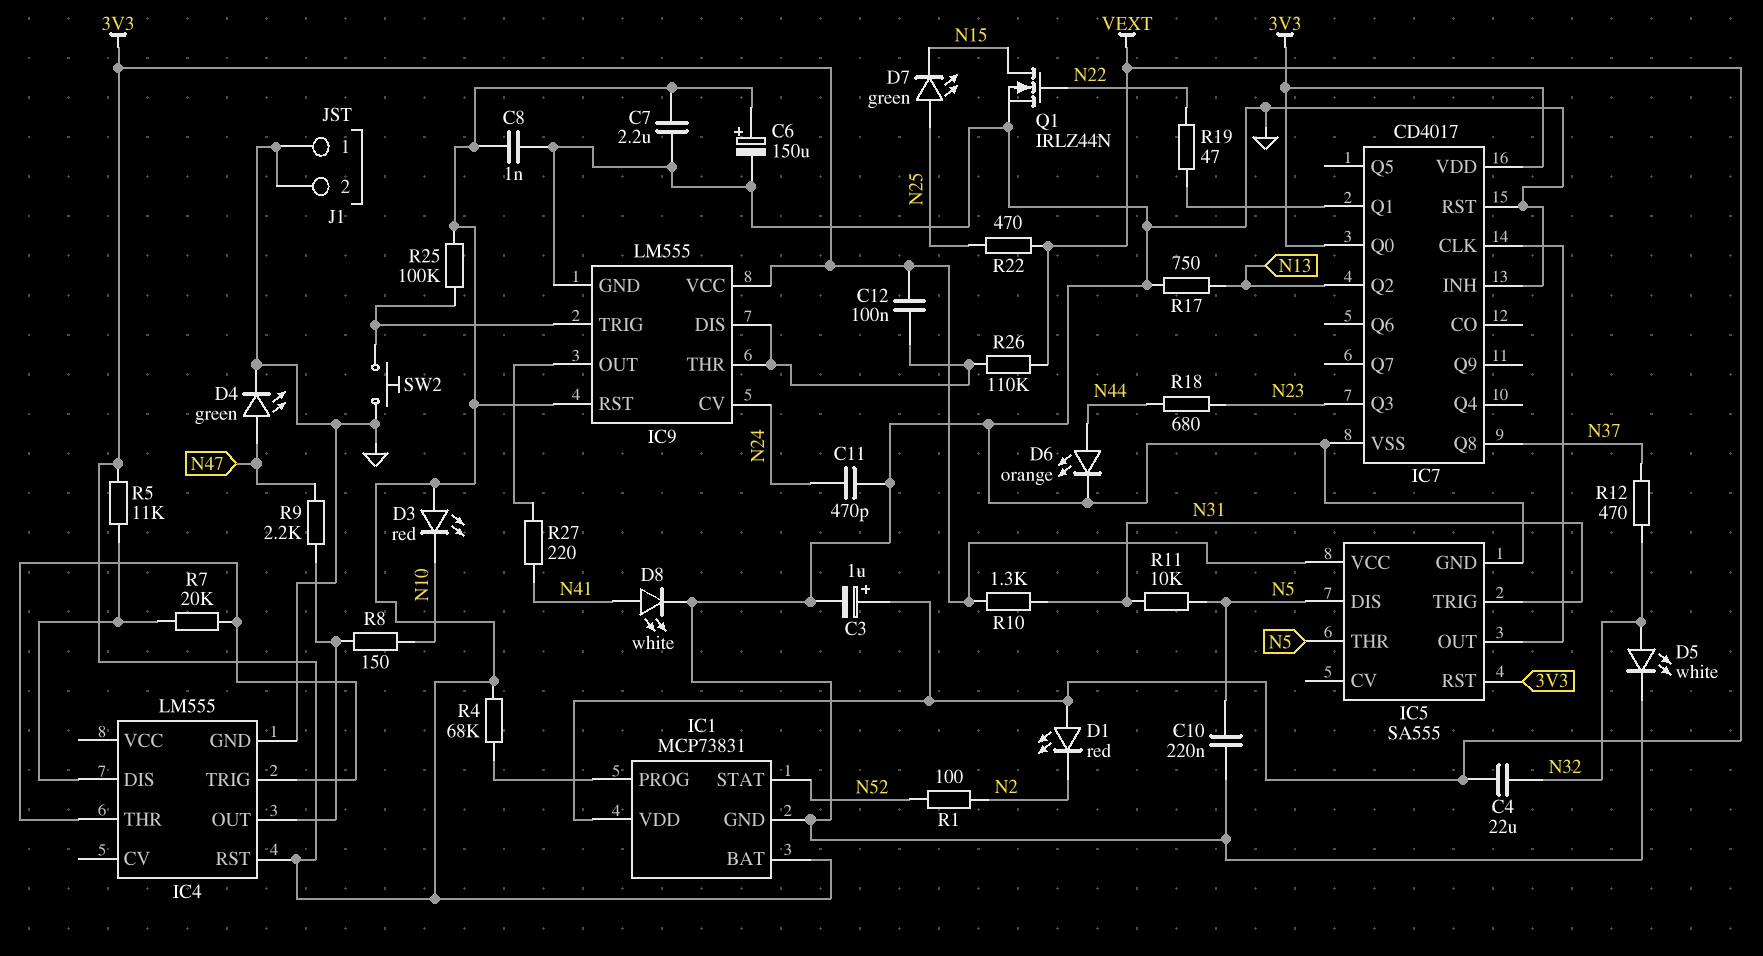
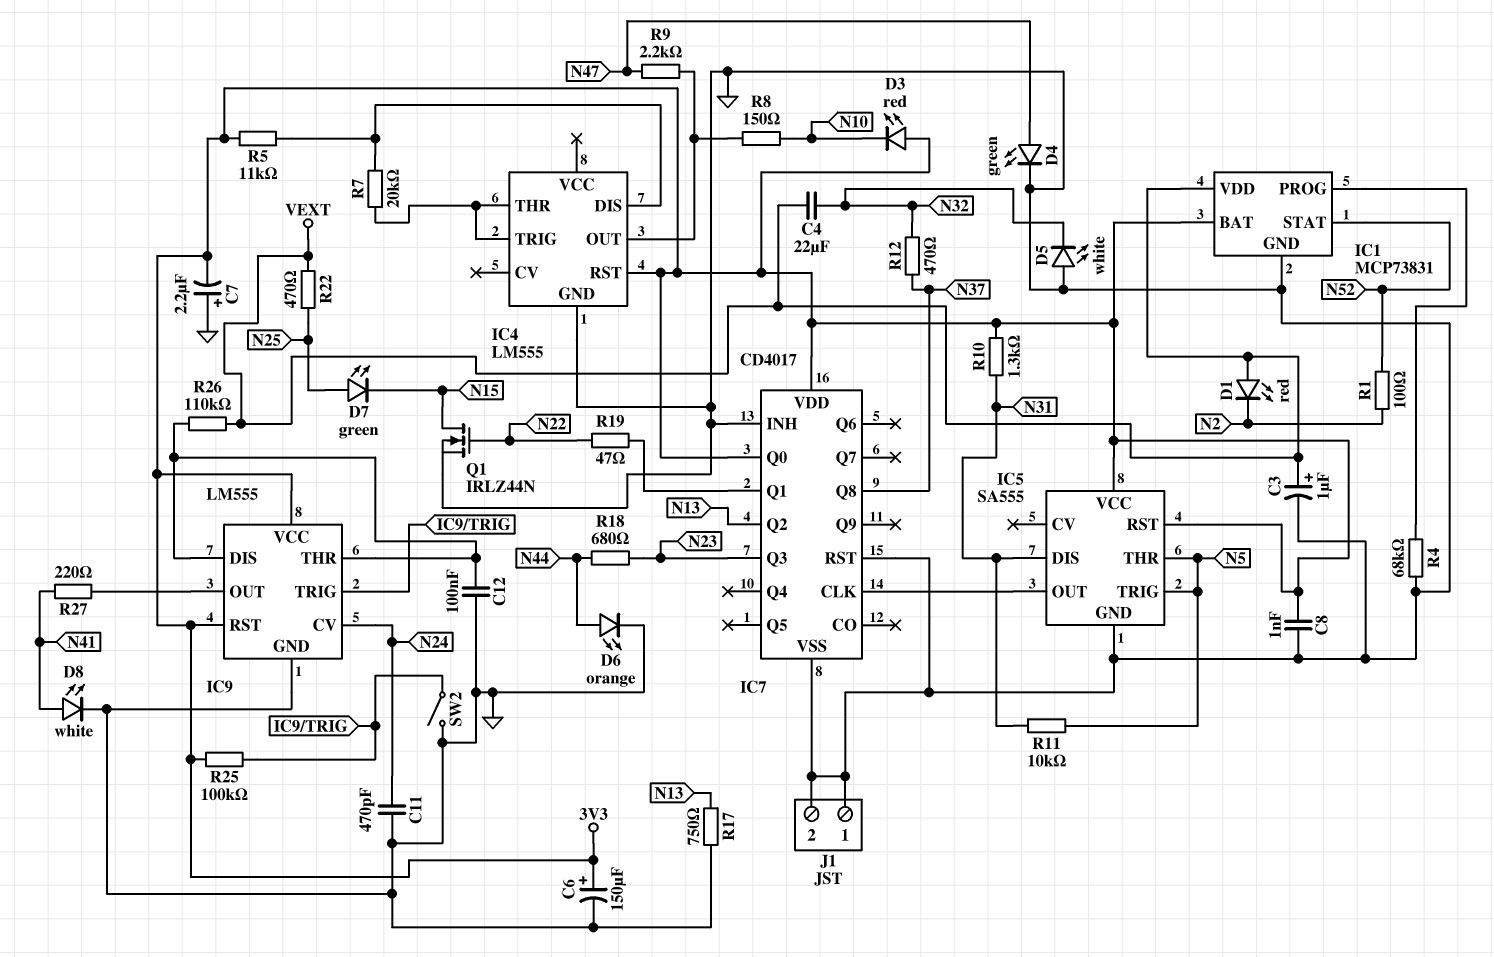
C7: 2.2uF (3V3, GND) -> 2.2uF (plus GND, minus 3V3)
C10: 220nF (GND, N5) -> none
C12: 100nF (3V3, IC9/DIS) -> 100nF (GND, IC9/DIS)
D5: LED white (A N32, K GND) -> LED white (A GND, K N32)
IC5 pin DIS: N5 -> N31
IC5 pin TRIG: N31 -> N5
R4: 68k (3V3, IC1/PROG) -> 68k (GND, IC1/PROG)
SW2: button (GND, IC9/TRIG) -> switch (GND, IC9/TRIG)

